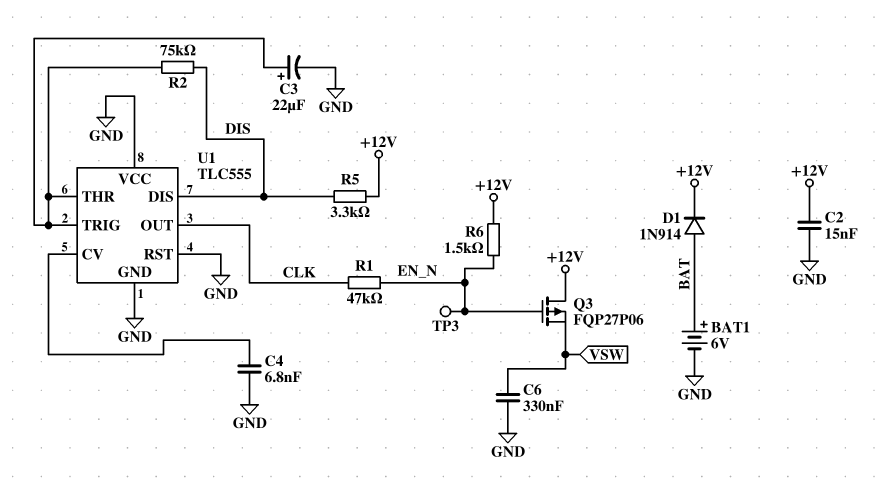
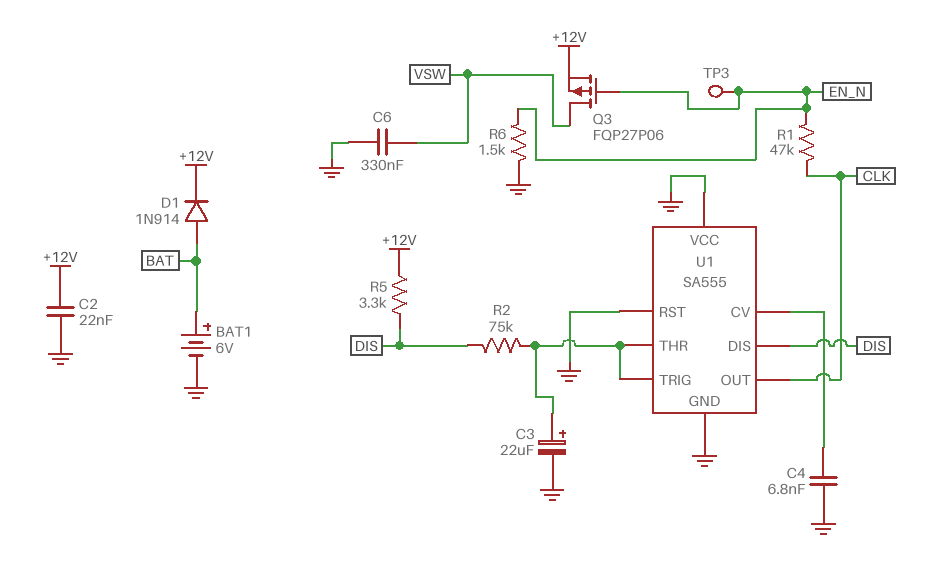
C2: 15nF (+12V, GND) -> 22nF (+12V, GND)
Q3: PMOS FQP27P06 (G EN_N, D +12V, S VSW) -> PMOS FQP27P06 (G EN_N, D VSW, S +12V)
R6: 1.5k (+12V, EN_N) -> 1.5k (EN_N, GND)
U1: TLC555 -> SA555

